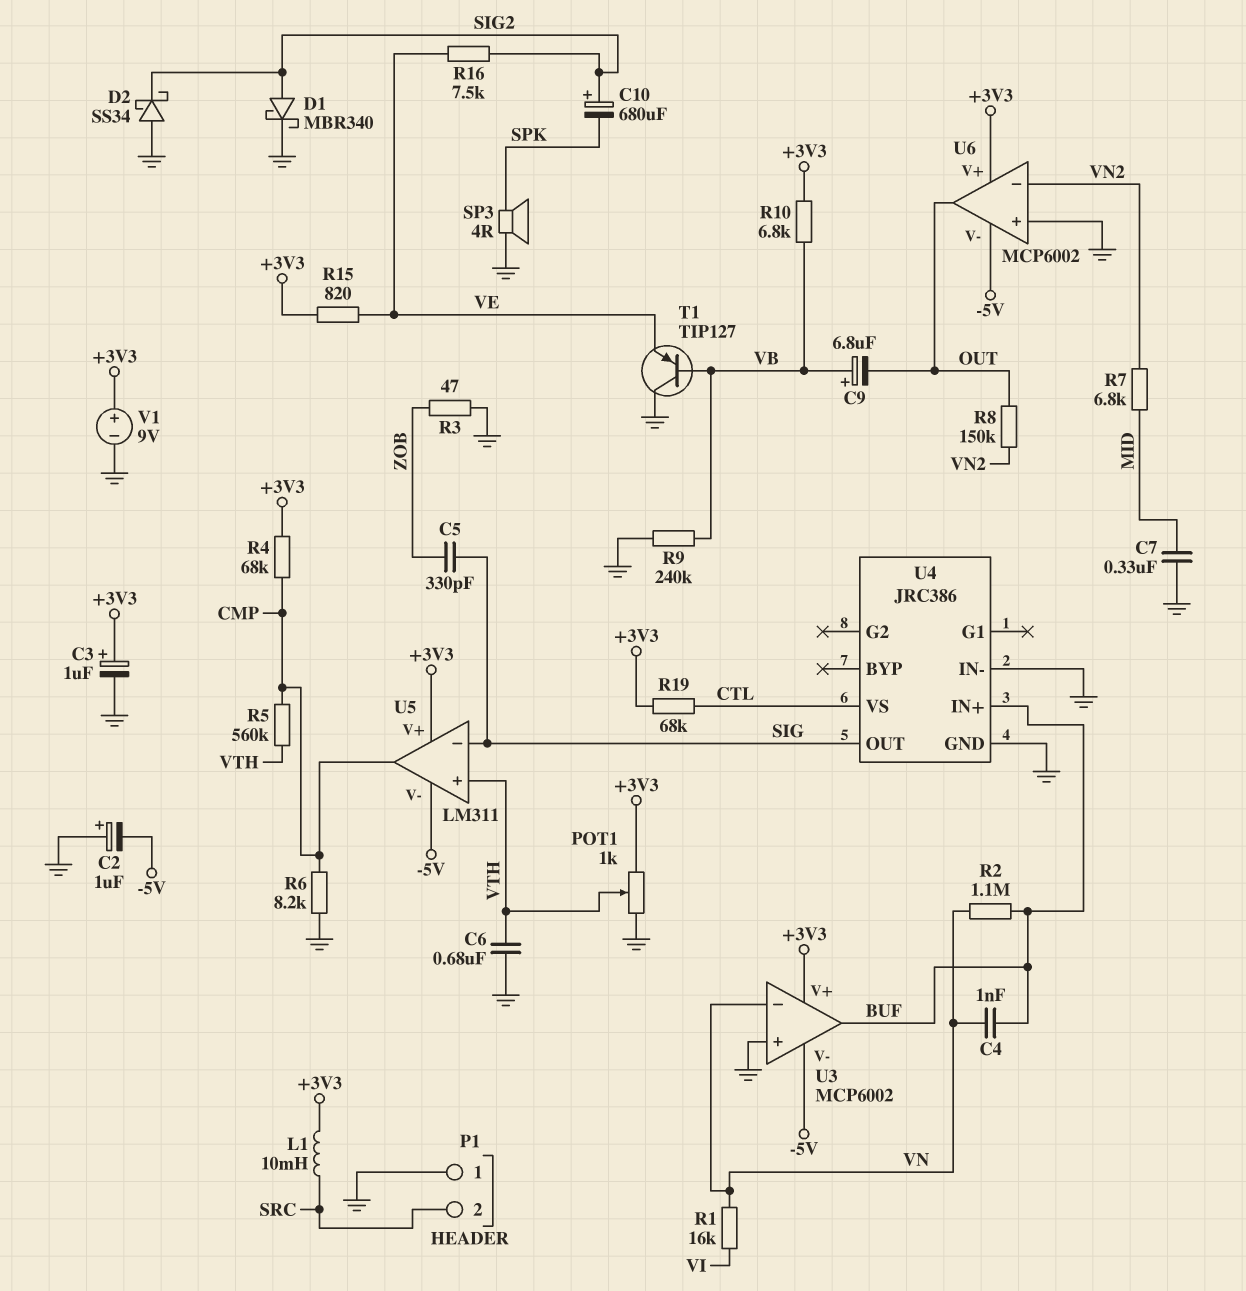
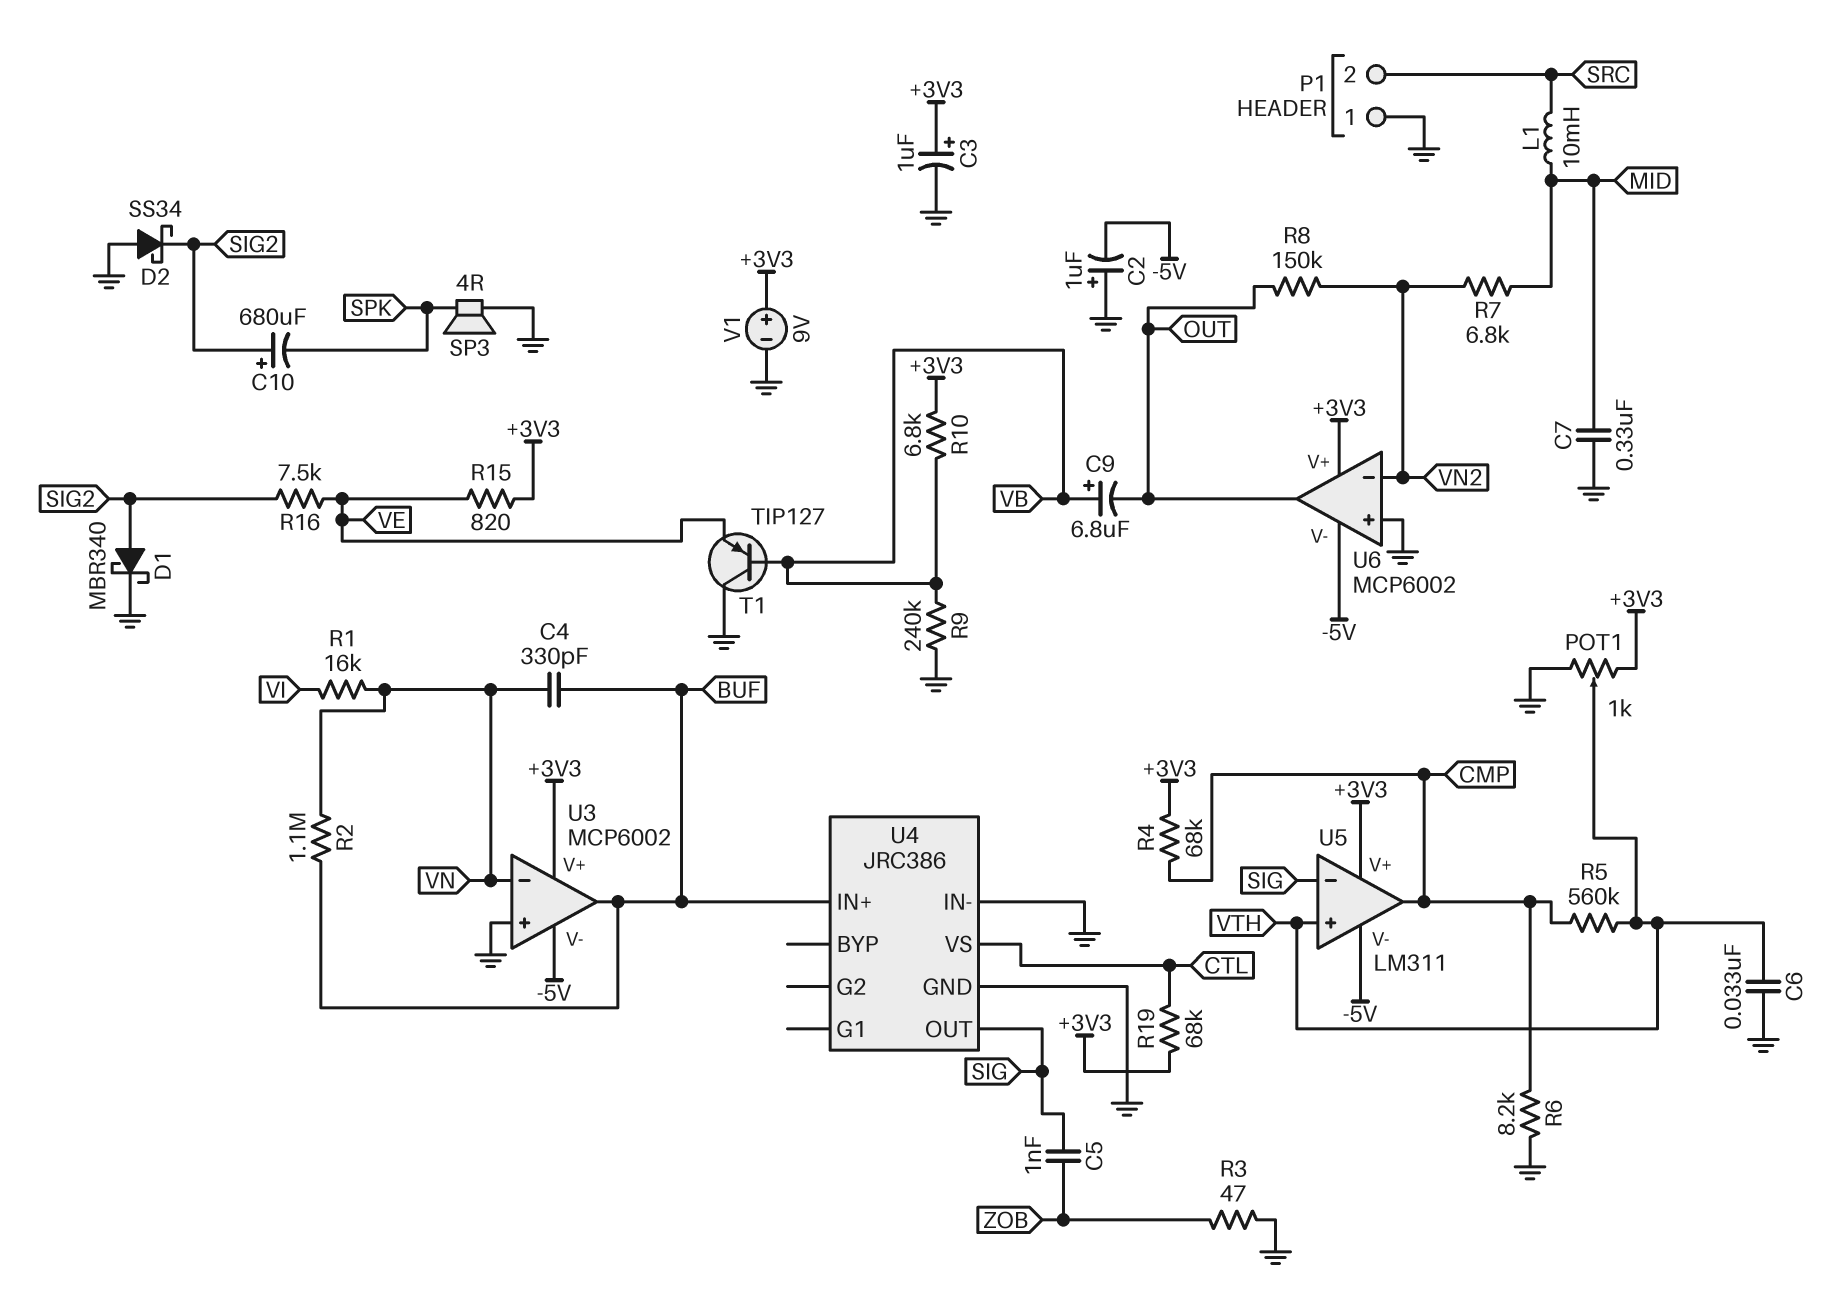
C4: 1nF (BUF, VN) -> 330pF (BUF, VN)
C5: 330pF (SIG, ZOB) -> 1nF (SIG, ZOB)
C6: 680nF (GND, VTH) -> 33nF (GND, VTH)
L1: 10mH (+3V3, SRC) -> 10mH (MID, SRC)

